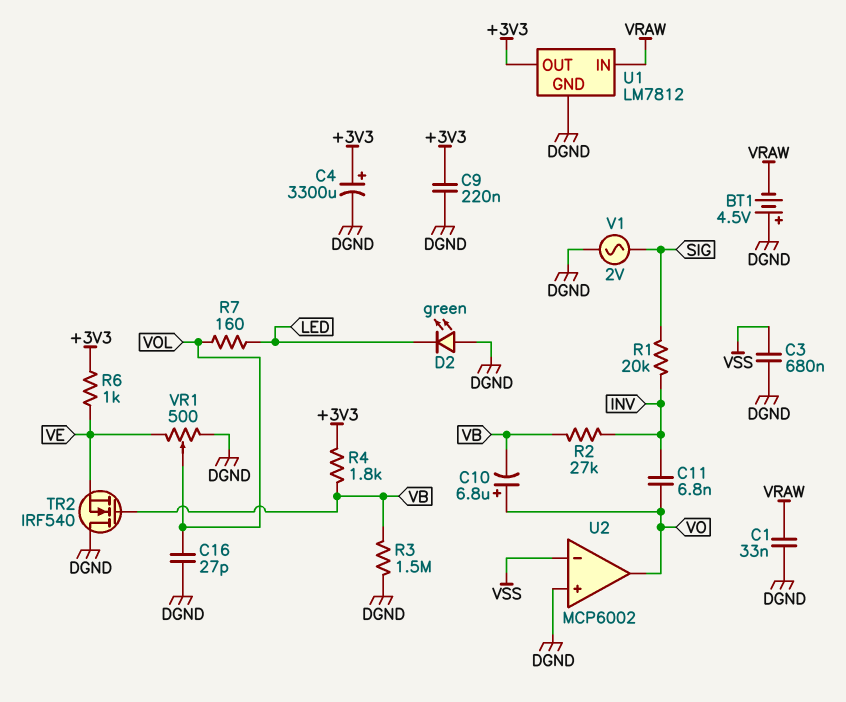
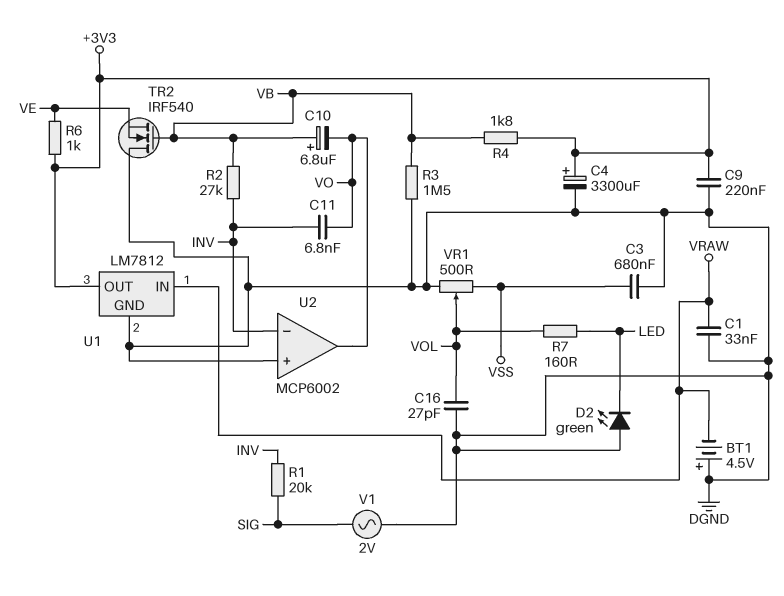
C10: 6.8uF (plus VO, minus VB) -> 6.8uF (plus VB, minus VO)
U2 pin in-: VSS -> INV
VR1: 500 (DGND, VE, wiper VOL) -> 500 (DGND, VSS, wiper VOL)

